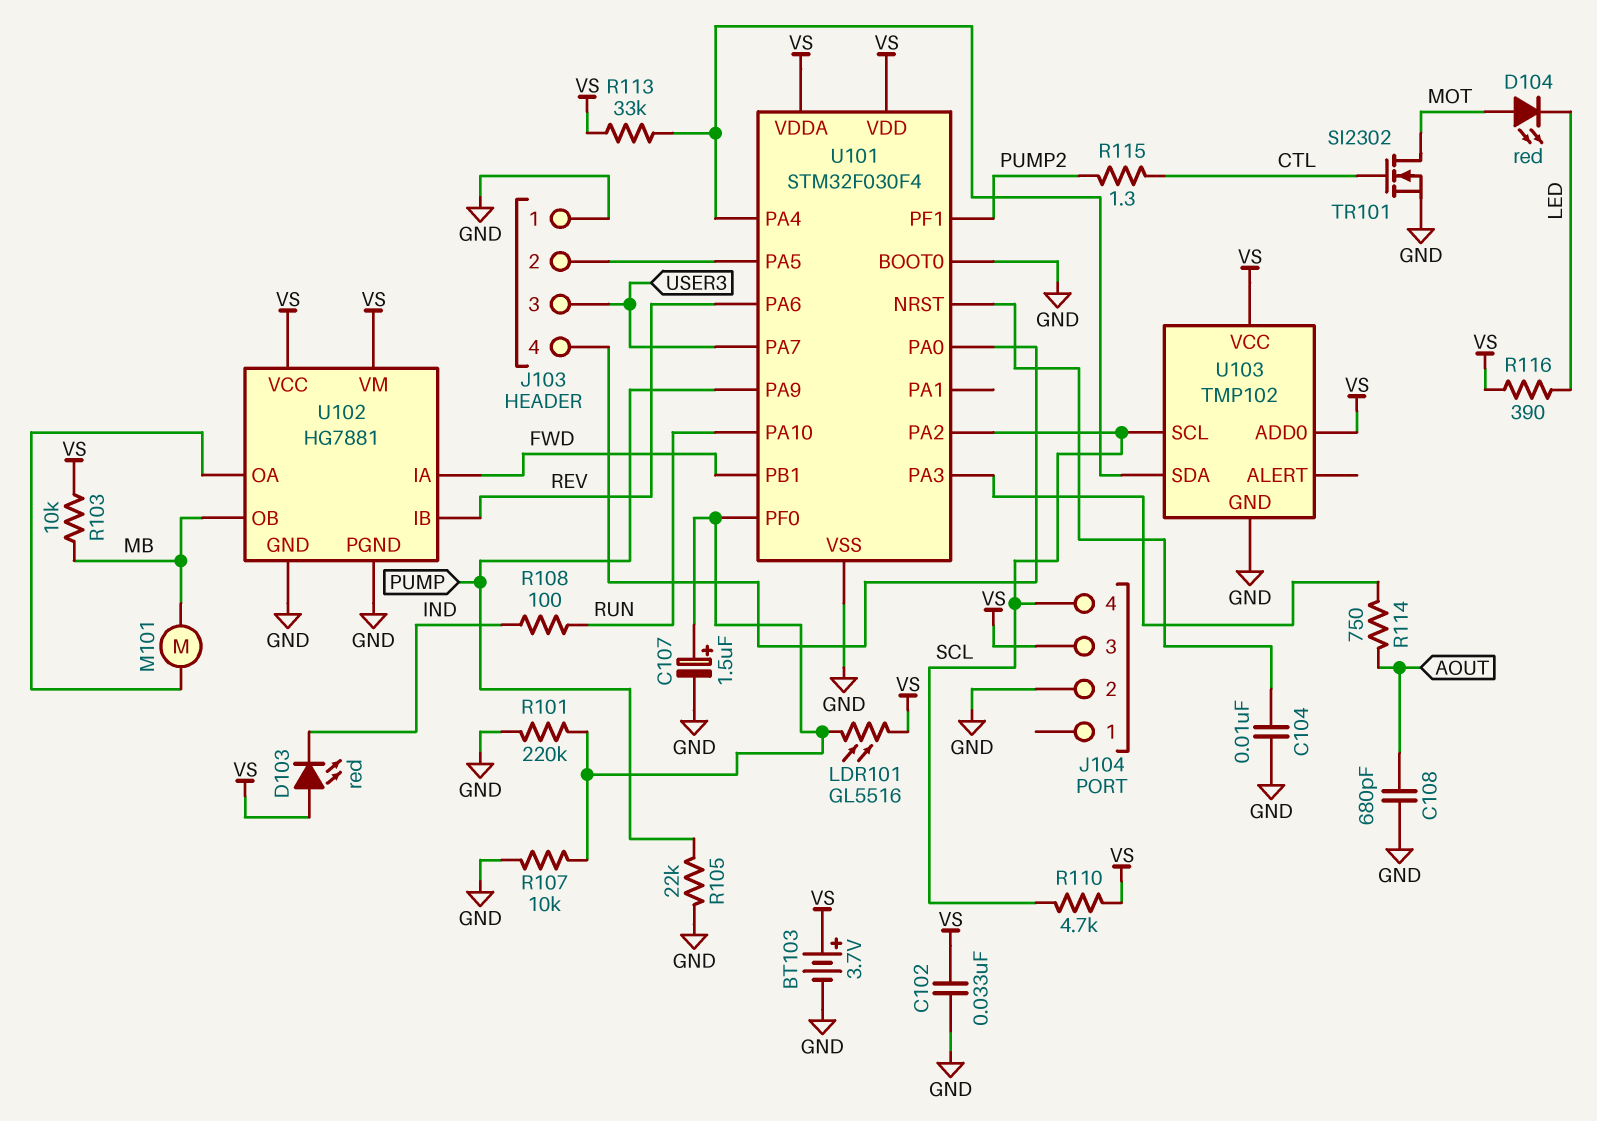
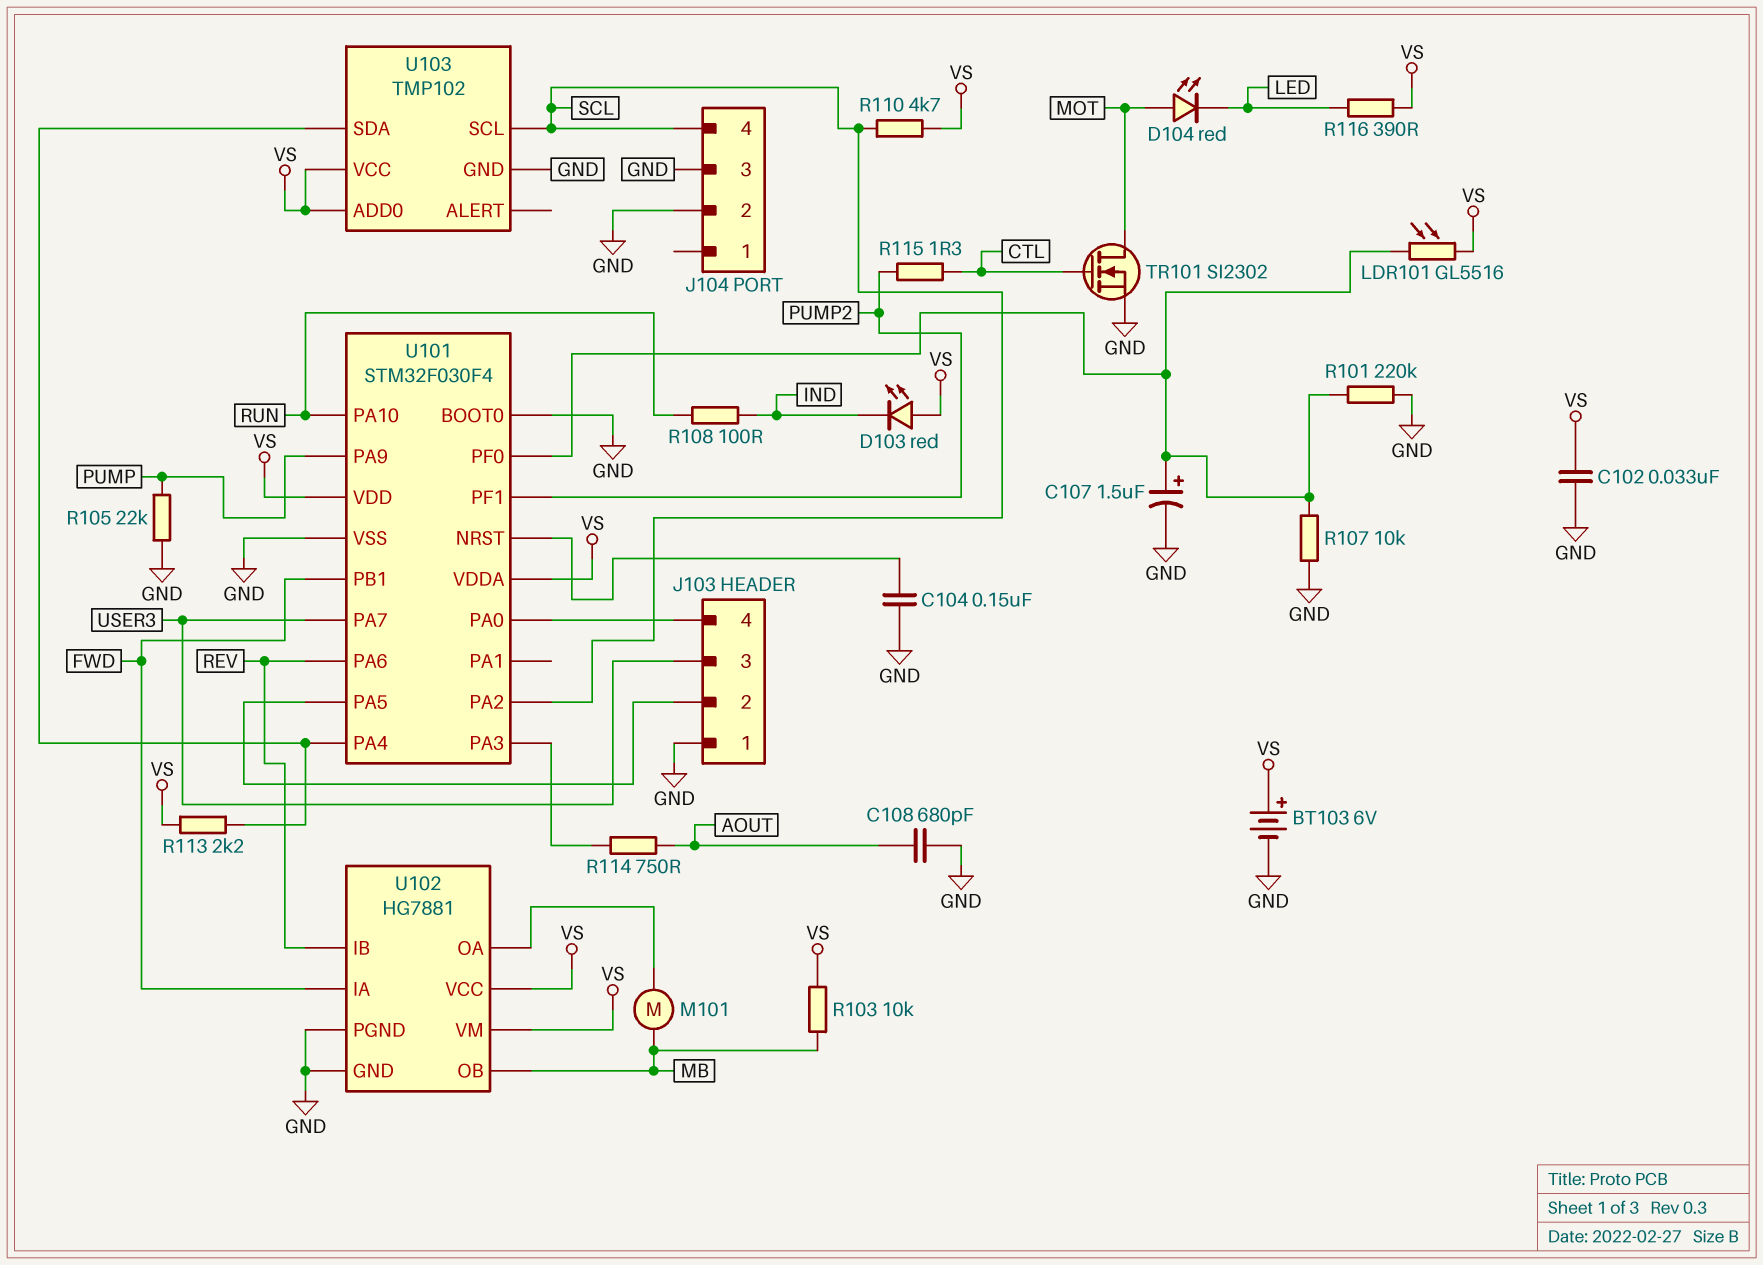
BT103: 3.7V (plus VS, minus GND) -> 6V (plus VS, minus GND)
C104: 10nF (GND, U101/NRST) -> 150nF (GND, U101/NRST)
J104 pin 3: VS -> GND
R113: 33k (U101/PA4, VS) -> 2.2k (U101/PA4, VS)

